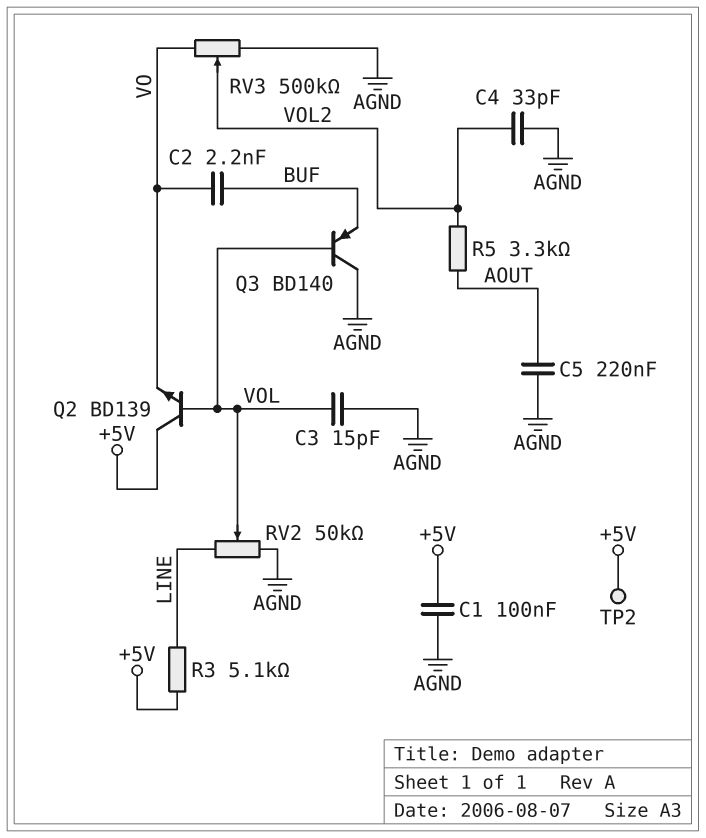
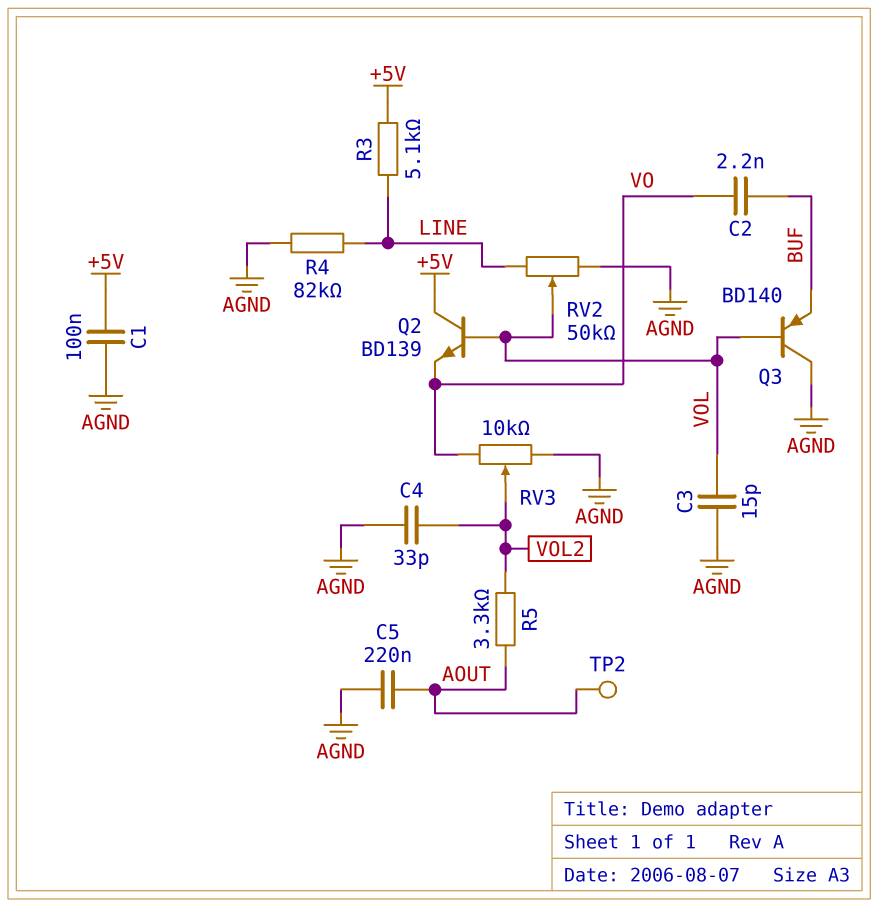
R4: none -> 82k (AGND, LINE)
RV3: 500k (AGND, VO, wiper VOL2) -> 10k (AGND, VO, wiper VOL2)
TP2: test point (+5V) -> test point (AOUT)

